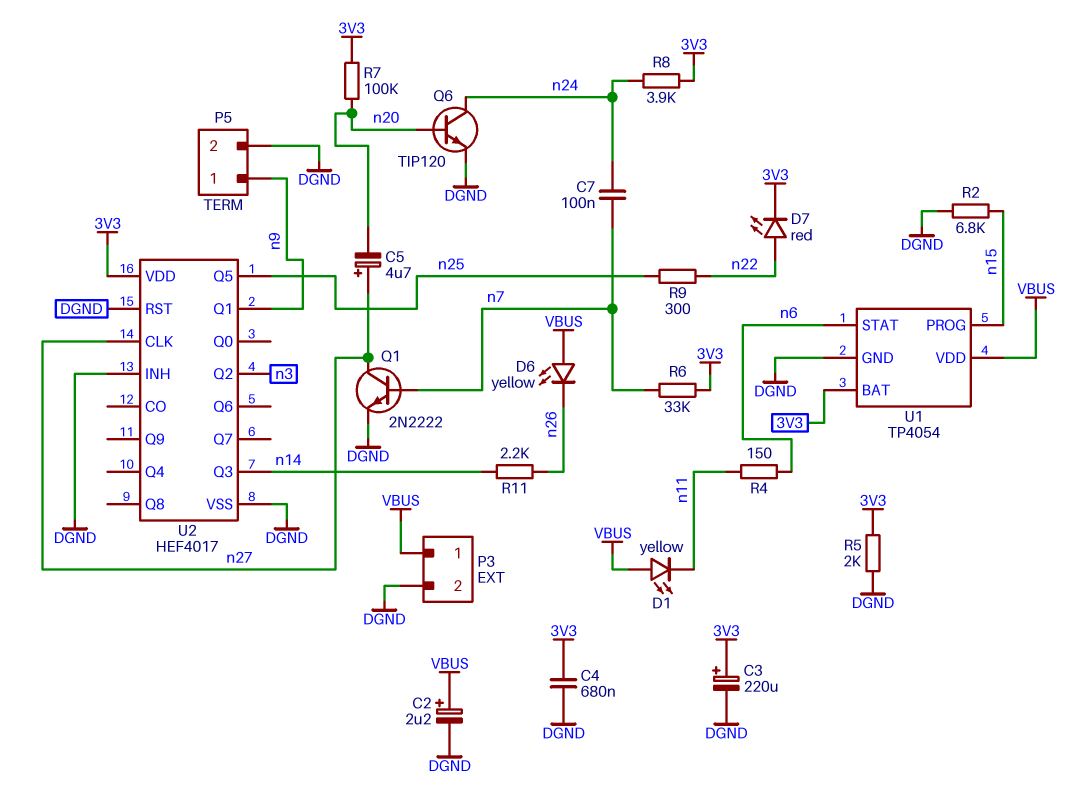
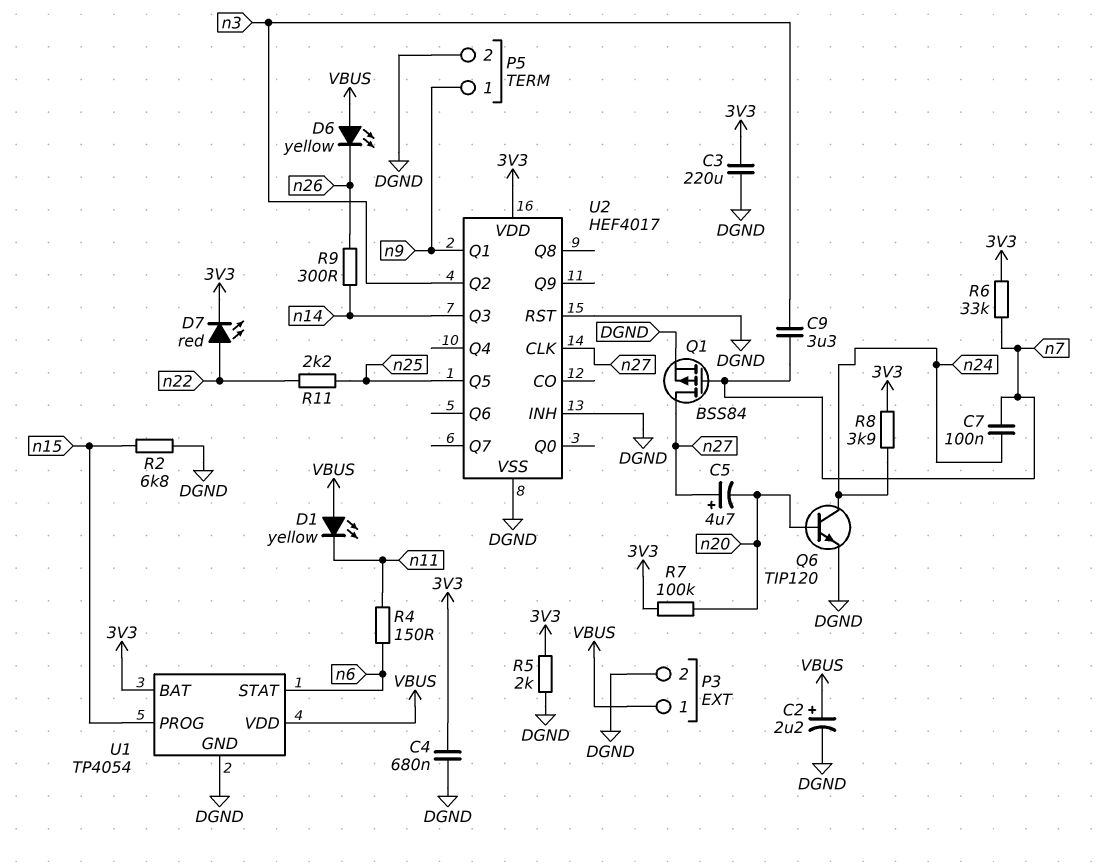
C3: 220uF (plus 3V3, minus DGND) -> 220uF (3V3, DGND)
C9: none -> 3.3uF (n3, n7)
Q1: NPN 2N2222 (B n7, C n27, E DGND) -> PMOS BSS84 (G n7, D n27, S DGND)
R9: 300 (n22, n25) -> 300 (n14, n26)
R11: 2.2k (n14, n26) -> 2.2k (n22, n25)

